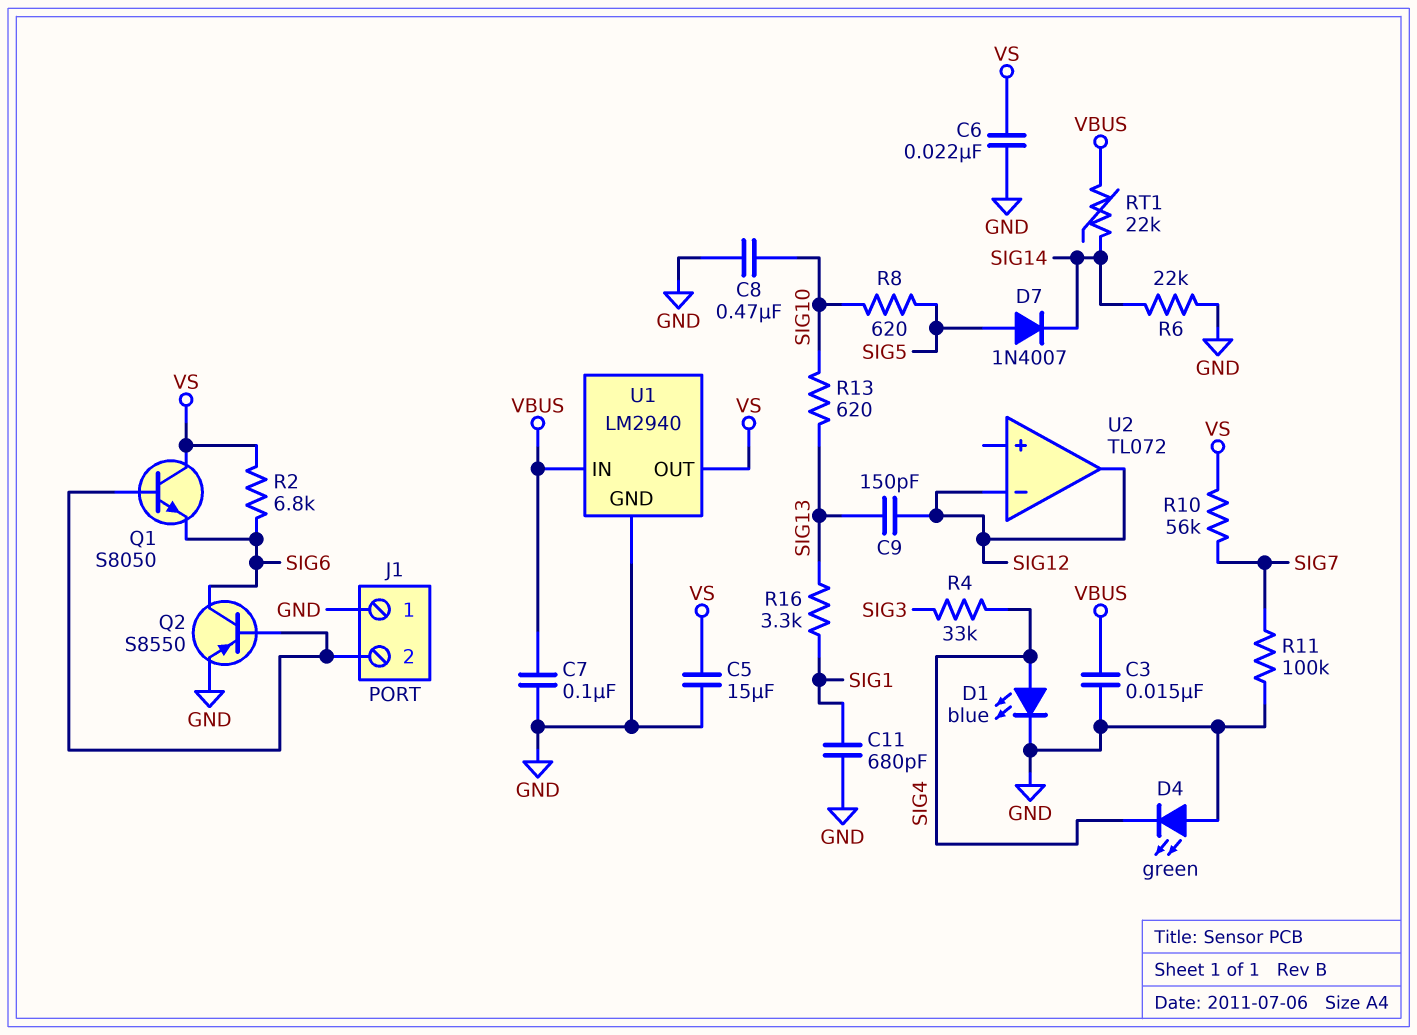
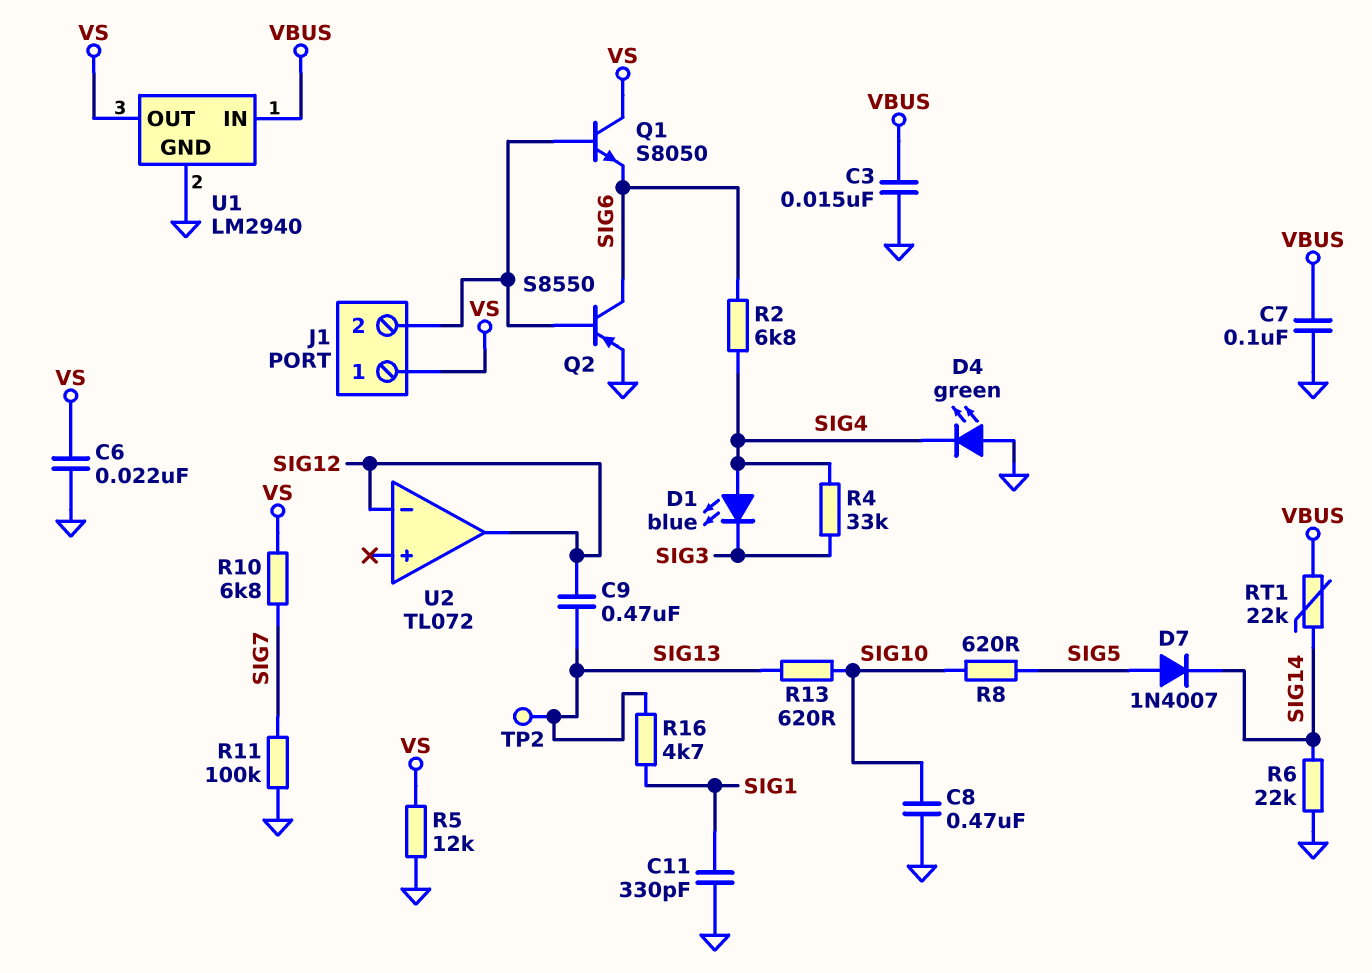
C5: 15uF (GND, VS) -> none
C9: 150pF (SIG12, SIG13) -> 470nF (SIG12, SIG13)
C11: 680pF (GND, SIG1) -> 330pF (GND, SIG1)
D1: LED blue (A SIG4, K GND) -> LED blue (A SIG4, K SIG3)
J1 pin 1: GND -> VS
R2: 6.8k (SIG6, VS) -> 6.8k (SIG4, SIG6)
R5: none -> 12k (GND, VS)
R10: 56k (SIG7, VS) -> 6.8k (SIG7, VS)
R16: 3.3k (SIG1, SIG13) -> 4.7k (SIG1, SIG13)
TP2: none -> test point (SIG13)

